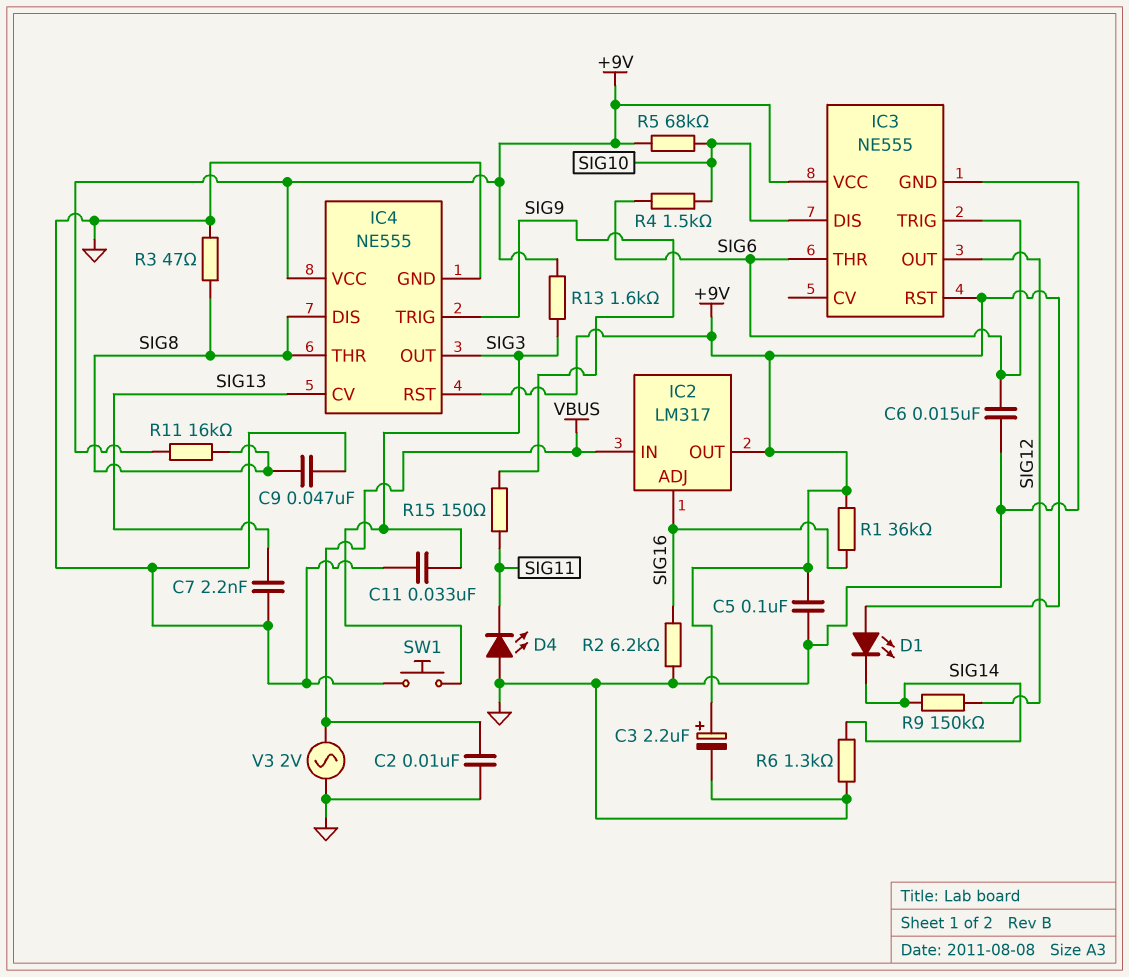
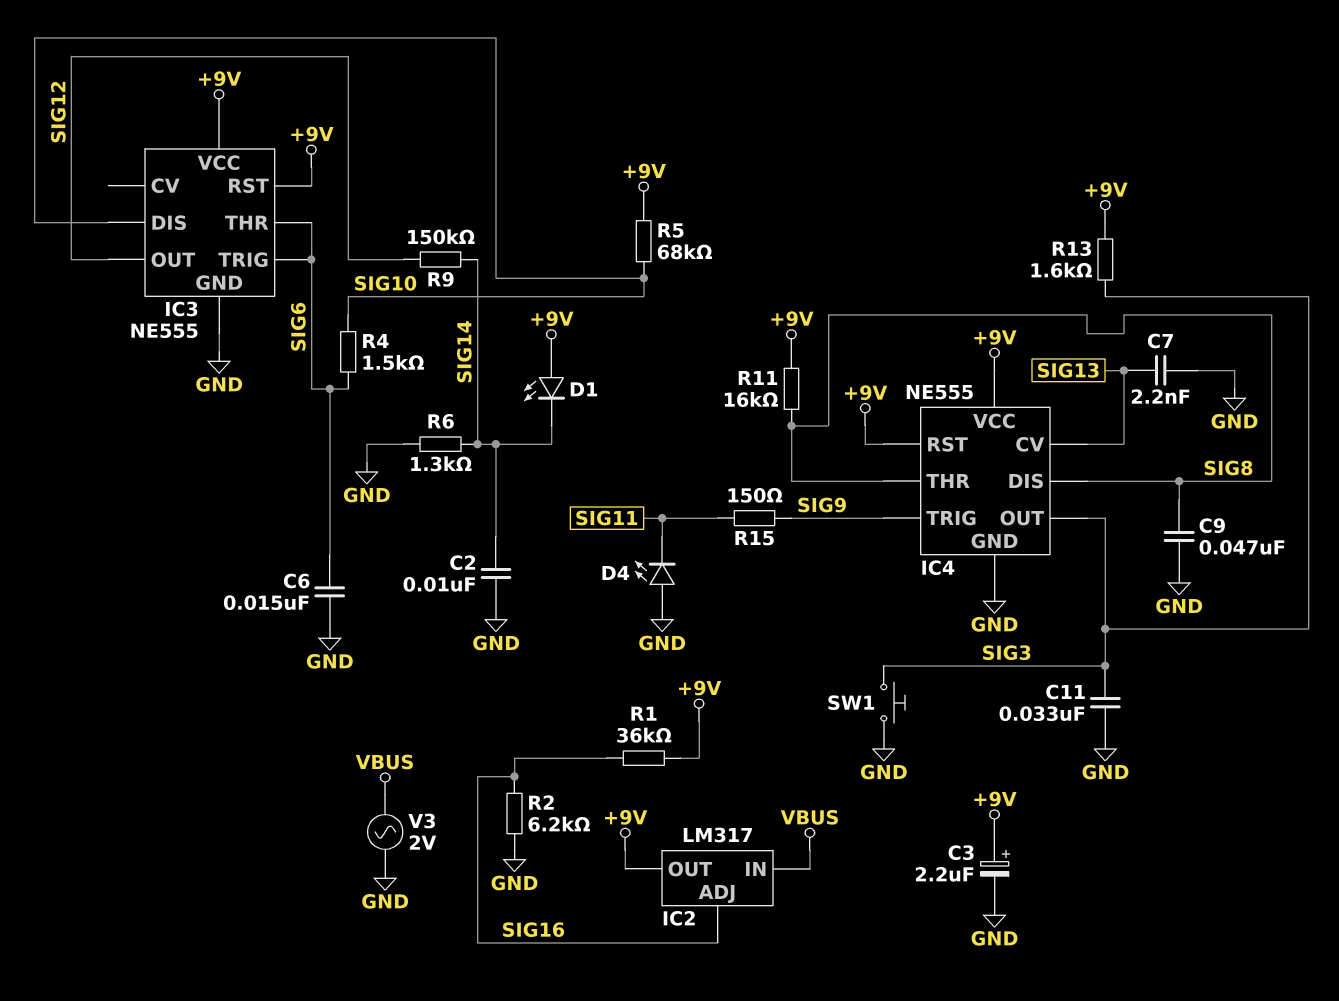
C2: 10nF (GND, VBUS) -> 10nF (GND, SIG14)
C5: 100nF (+9V, GND) -> none
R3: 47 (GND, SIG8) -> none

